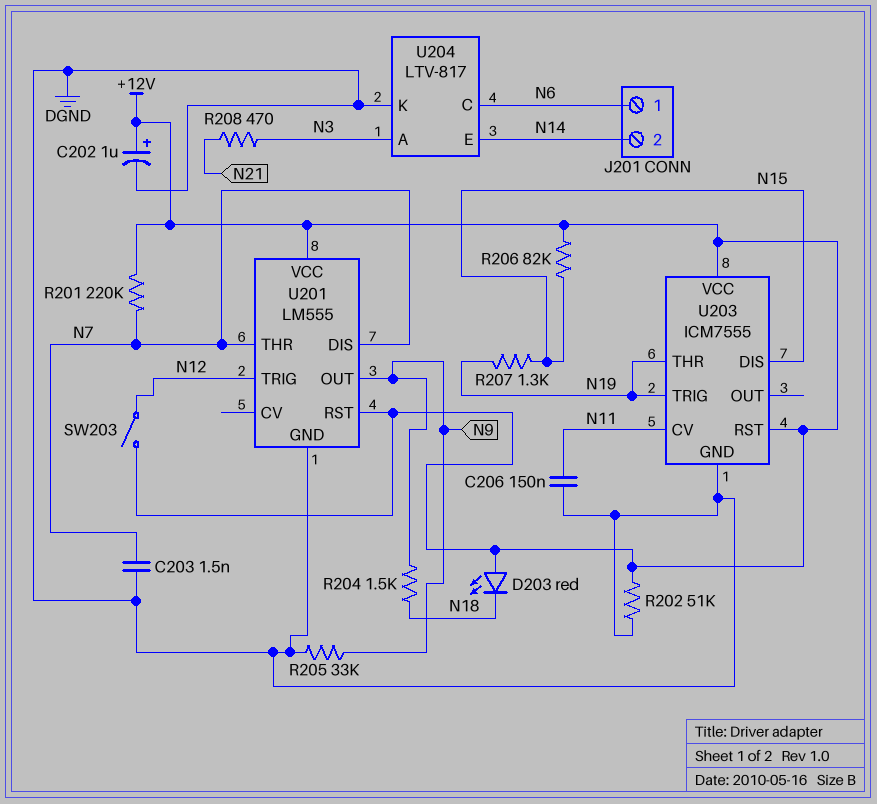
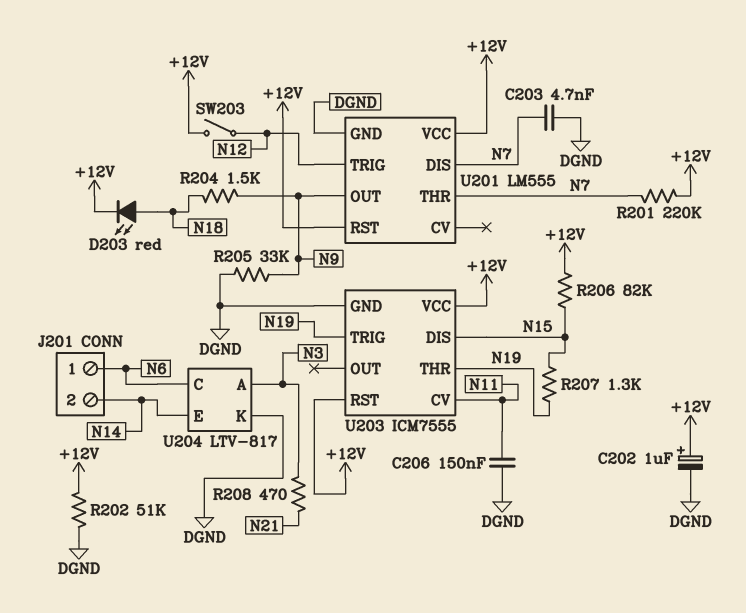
C203: 1.5nF (DGND, N7) -> 4.7nF (DGND, N7)
D203: LED red (A +12V, K N18) -> LED red (A N18, K +12V)

